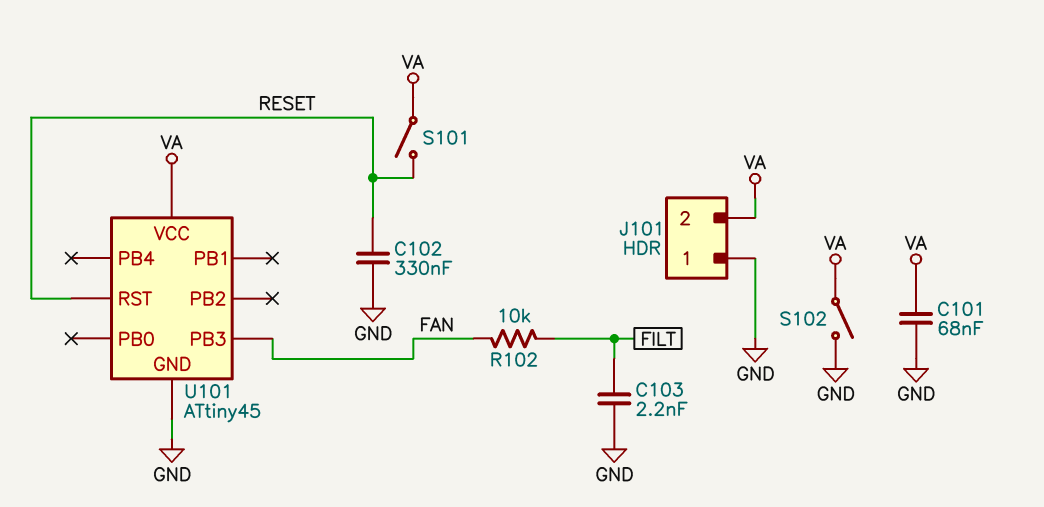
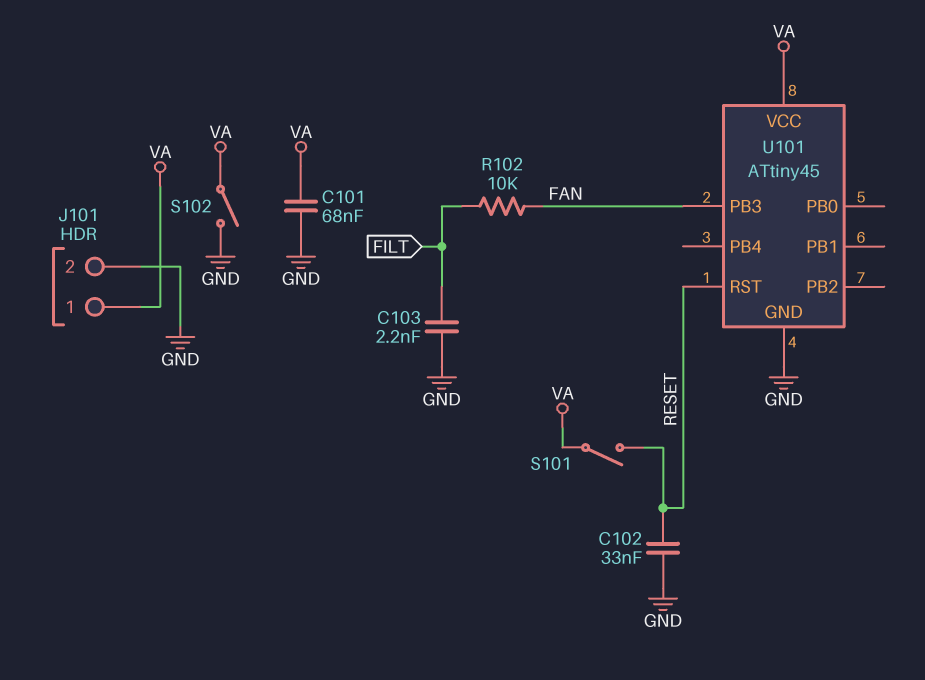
C102: 330nF (GND, RESET) -> 33nF (GND, RESET)
J101 pin 1: GND -> VA
J101 pin 2: VA -> GND

